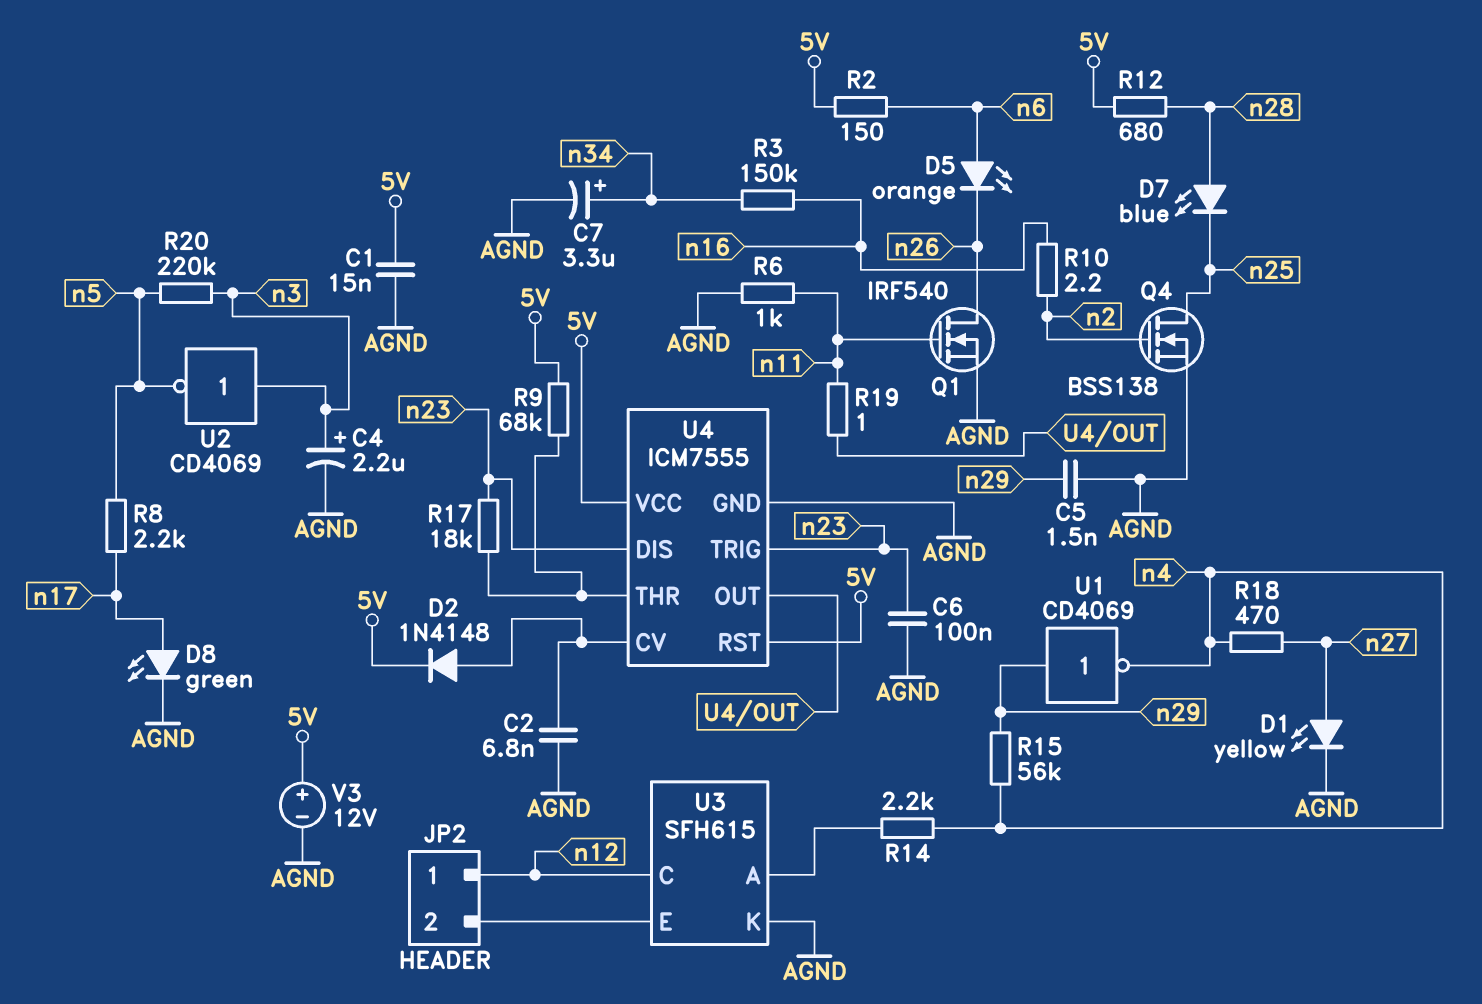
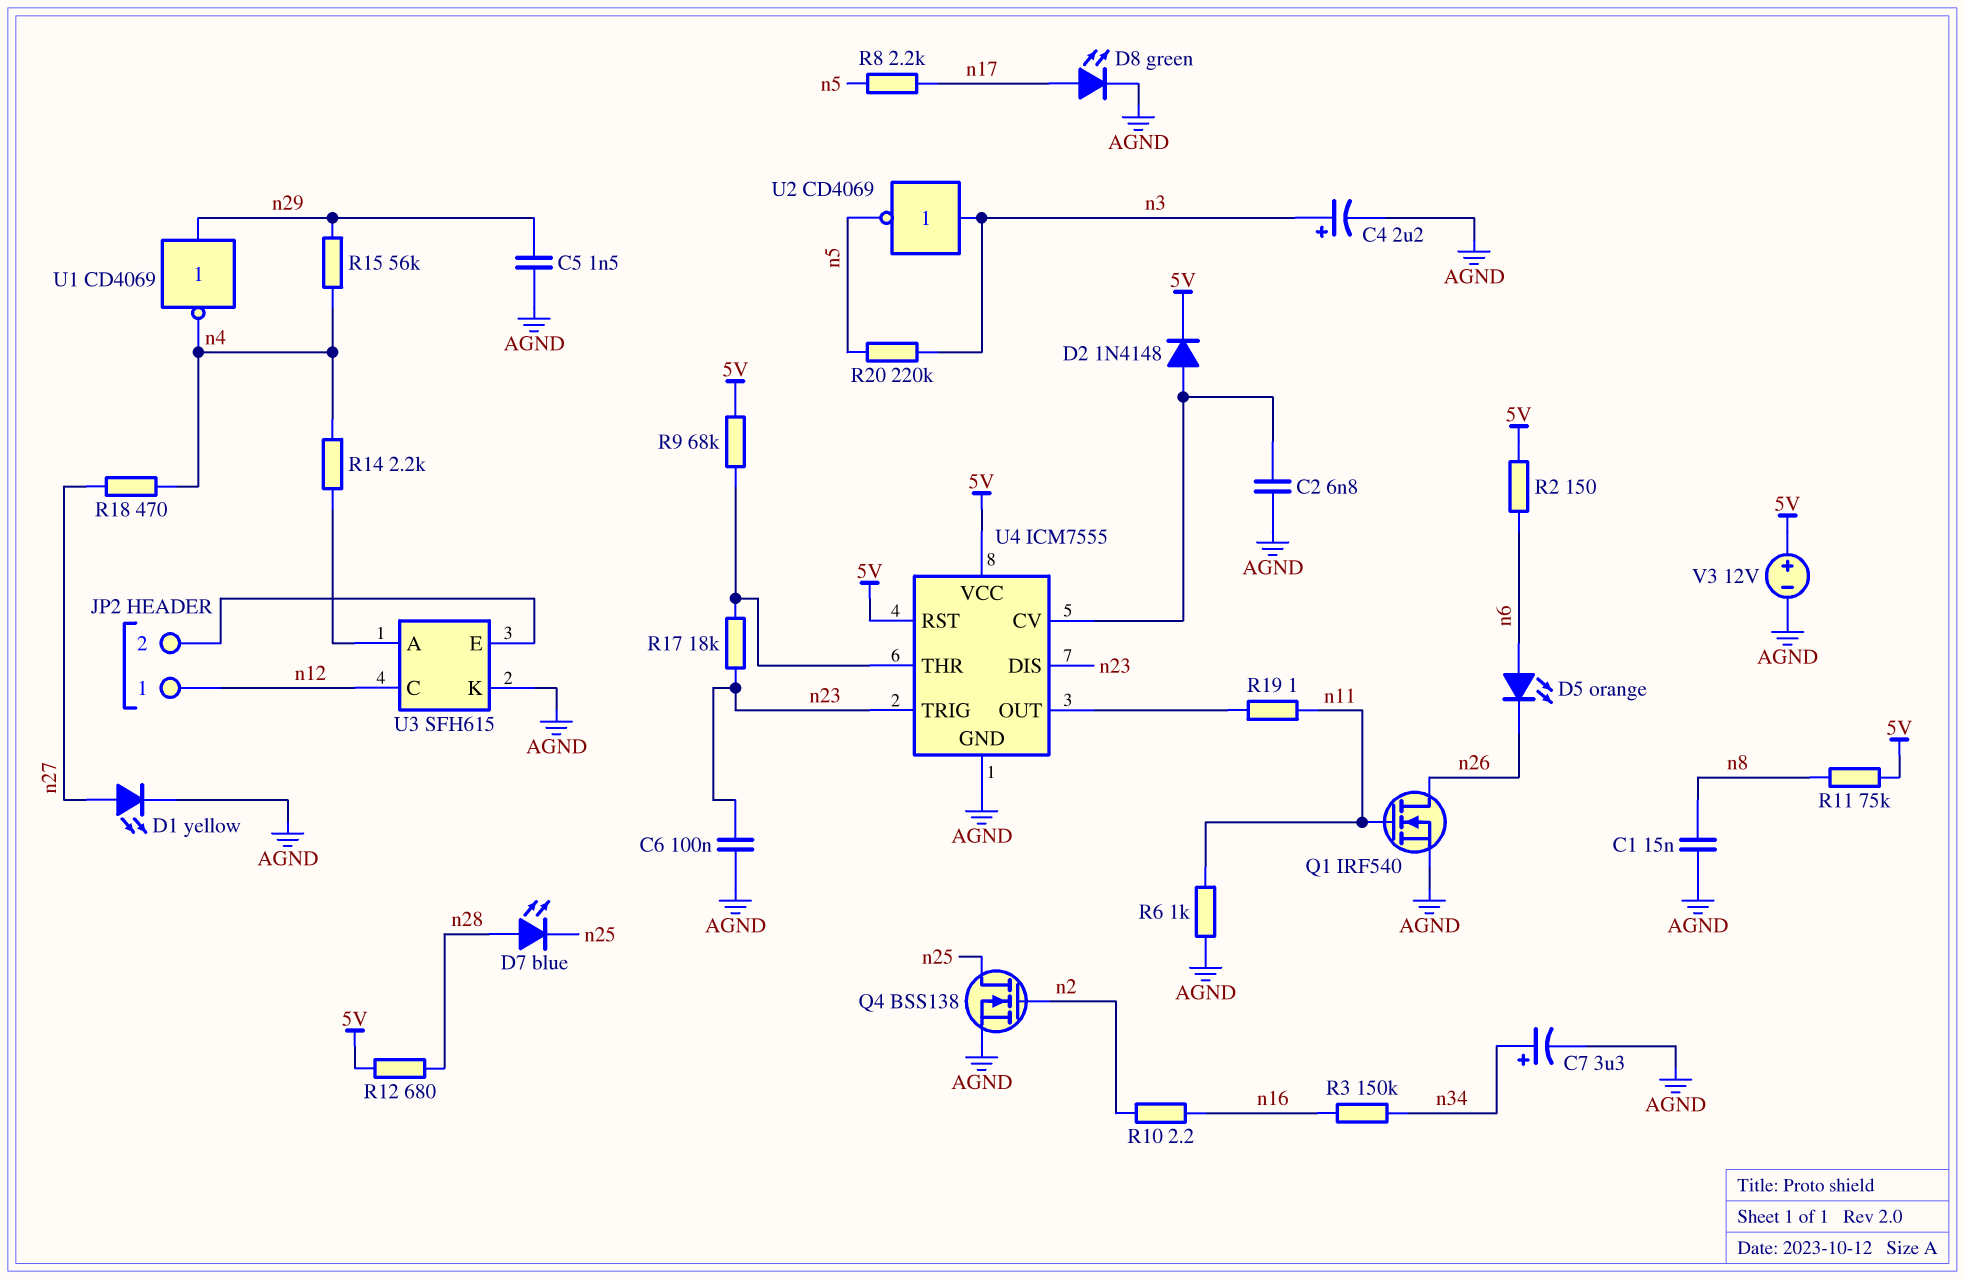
C1: 15nF (5V, AGND) -> 15nF (AGND, n8)
R11: none -> 75k (5V, n8)

